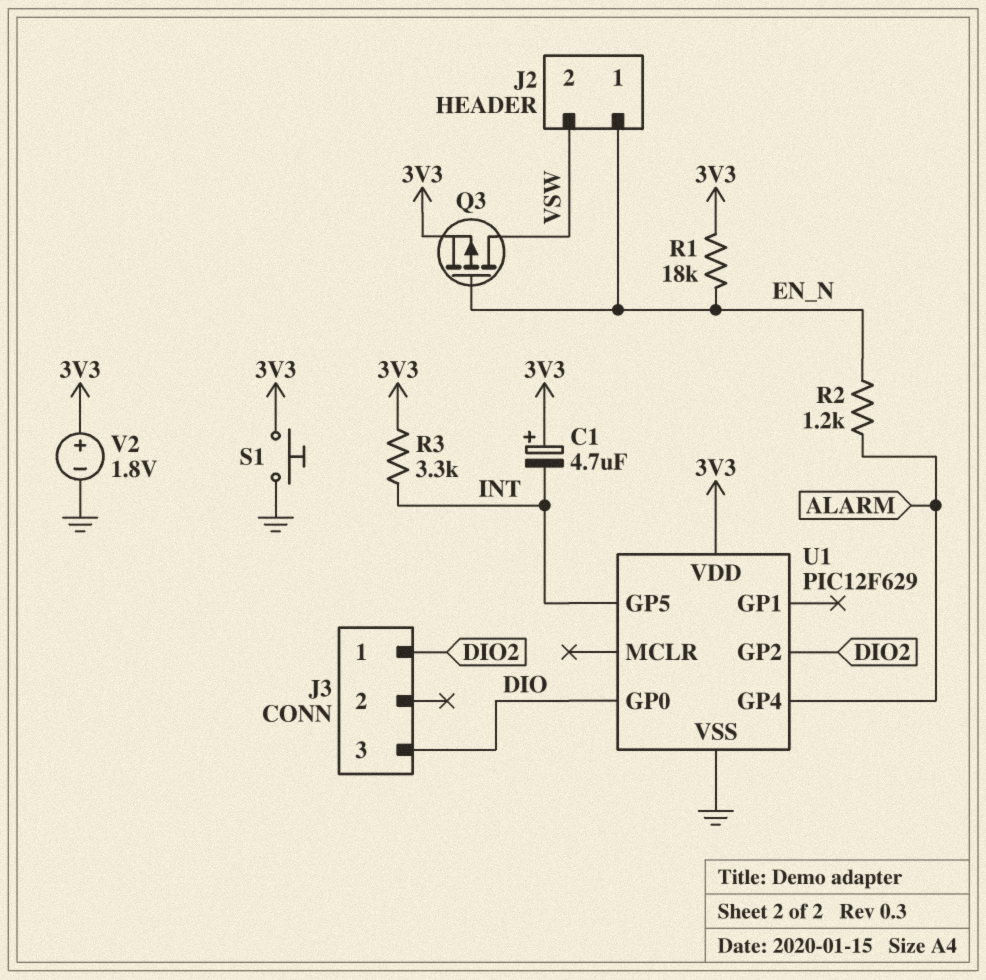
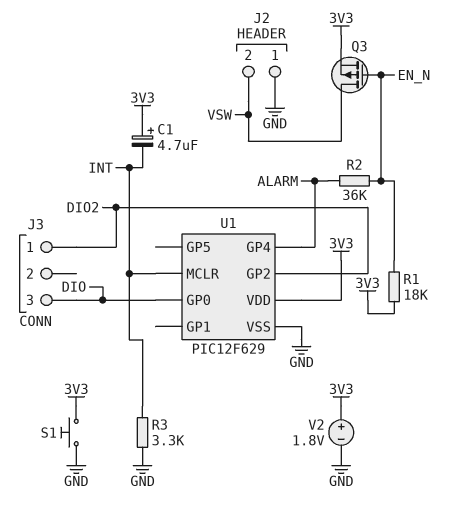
J2 pin 1: EN_N -> GND
R2: 1.2k (ALARM, EN_N) -> 36k (ALARM, EN_N)
R3: 3.3k (3V3, INT) -> 3.3k (GND, INT)
U1 pin GP5: INT -> none
U1 pin MCLR: none -> INT

